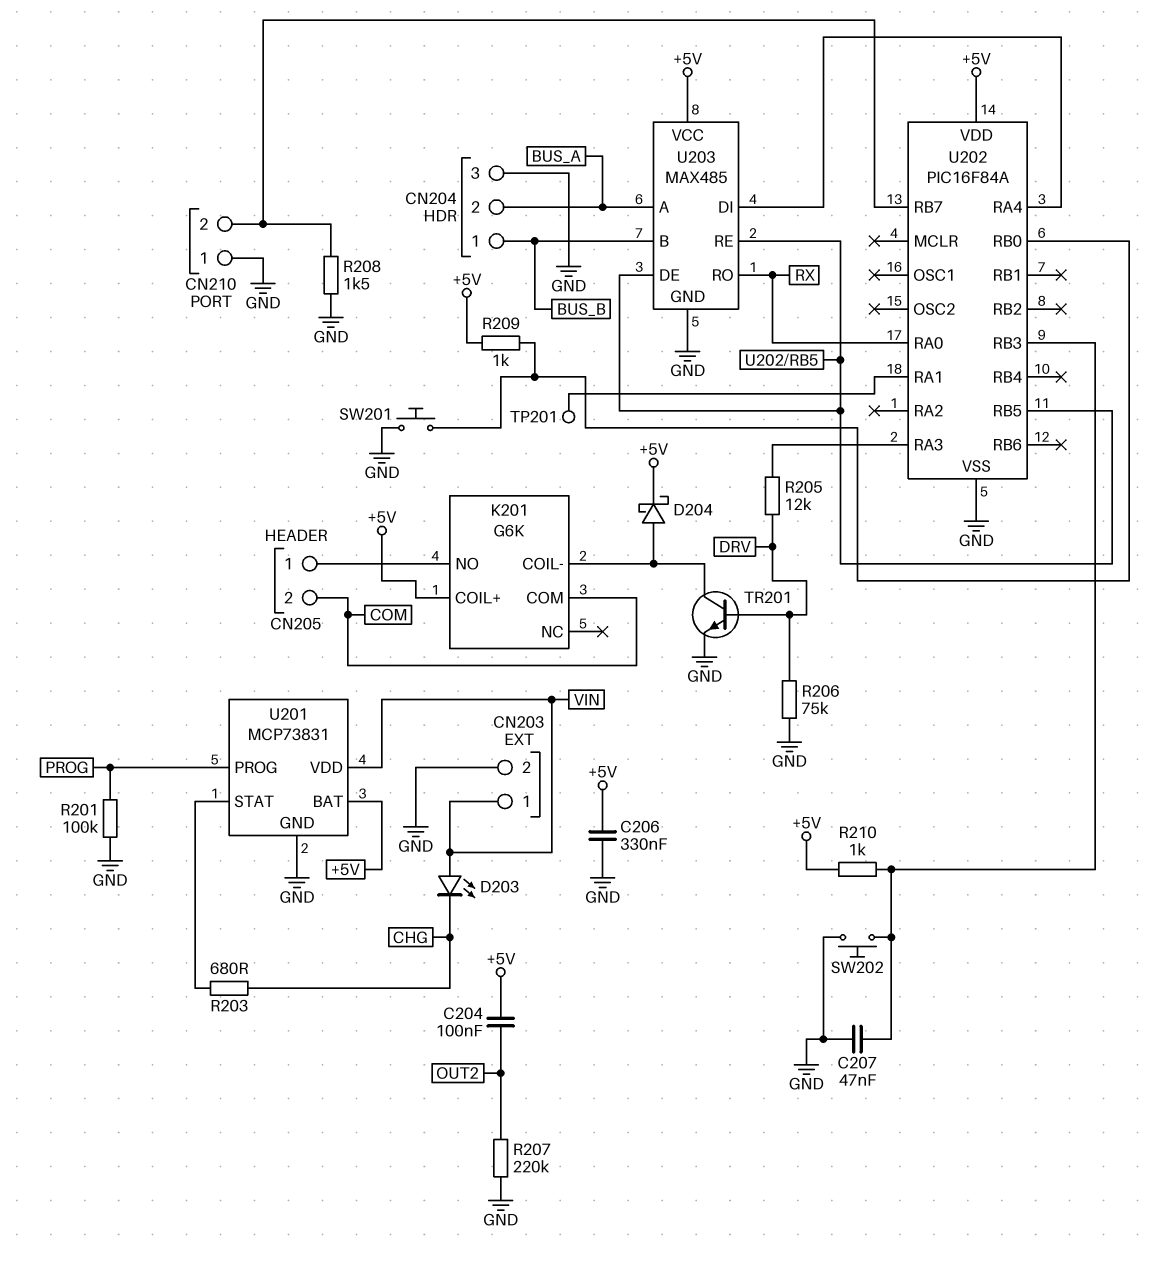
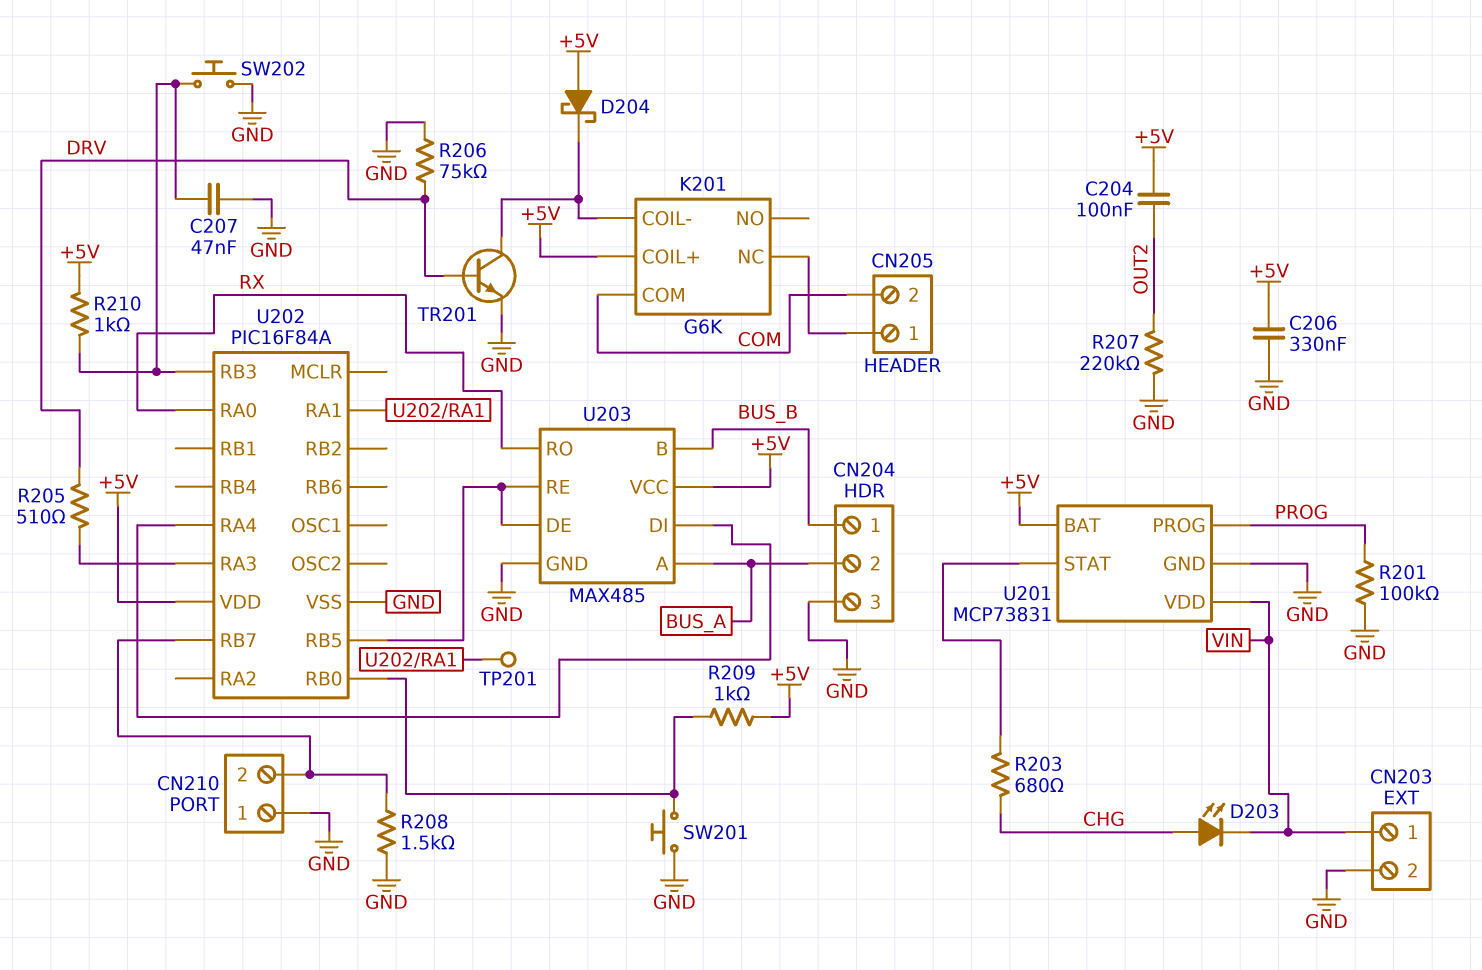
D203: LED (A VIN, K CHG) -> LED (A CHG, K VIN)
D204: schottky (A K201/COIL-, K +5V) -> schottky (A +5V, K K201/COIL-)
K201 pin NC: none -> CN205/1
K201 pin NO: CN205/1 -> none
R205: 12k (DRV, U202/RA3) -> 510 (DRV, U202/RA3)

